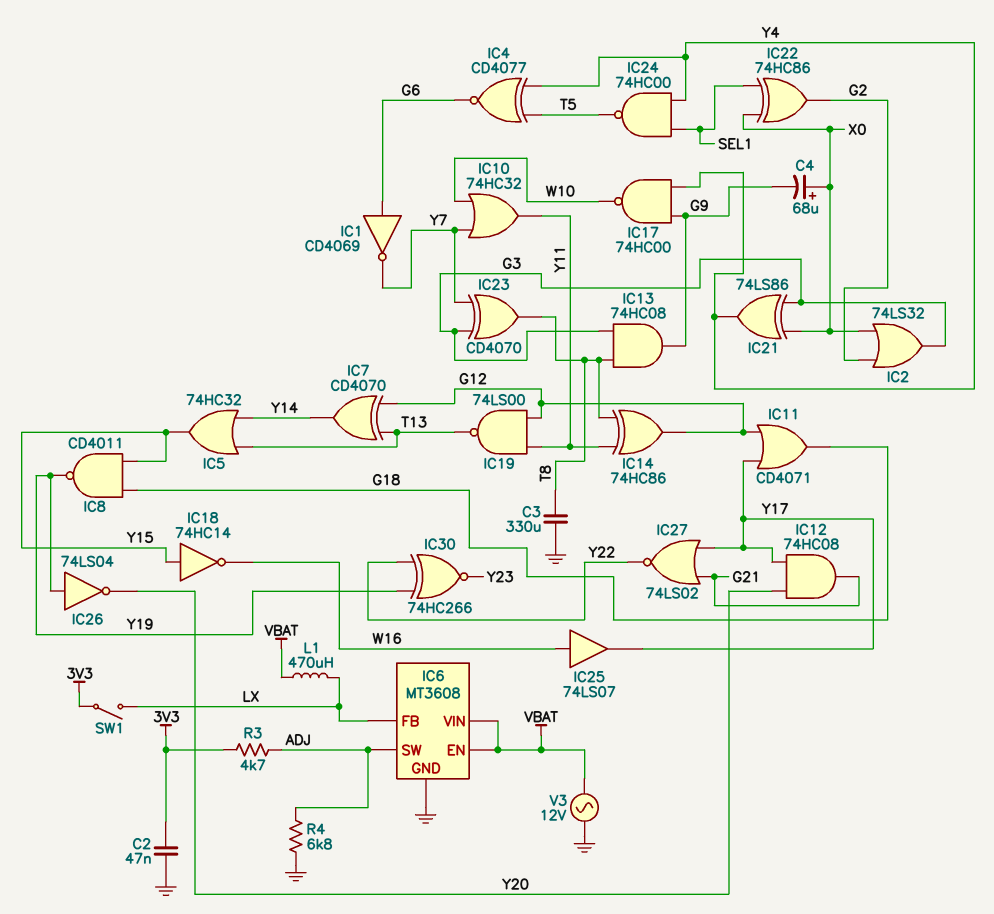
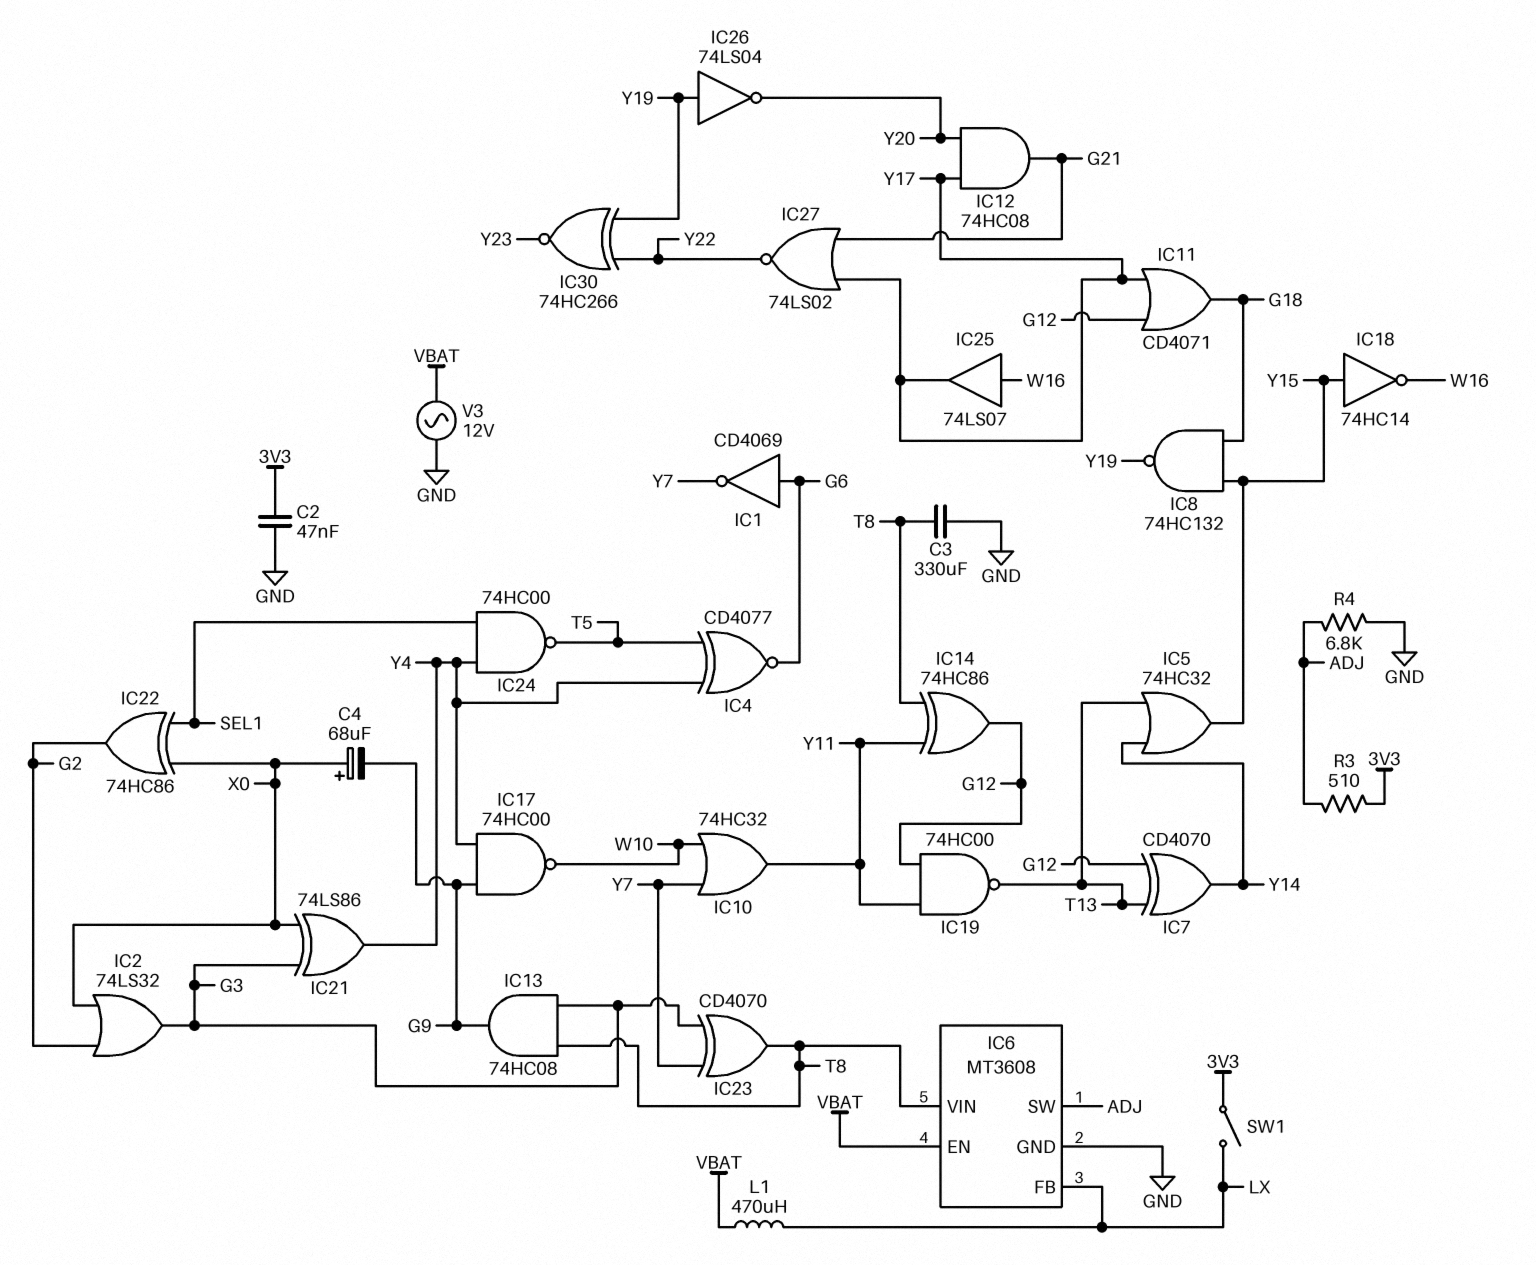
IC6 pin VIN: VBAT -> T8
IC8: NAND CD4011 (in G18, in Y15, out Y19) -> NAND 74HC132 (in G18, in Y15, out Y19)
IC19: NAND 74LS00 (in G12, in Y11, out T13) -> NAND 74HC00 (in G12, in Y11, out T13)
R3: 4.7k (3V3, ADJ) -> 510 (3V3, ADJ)

